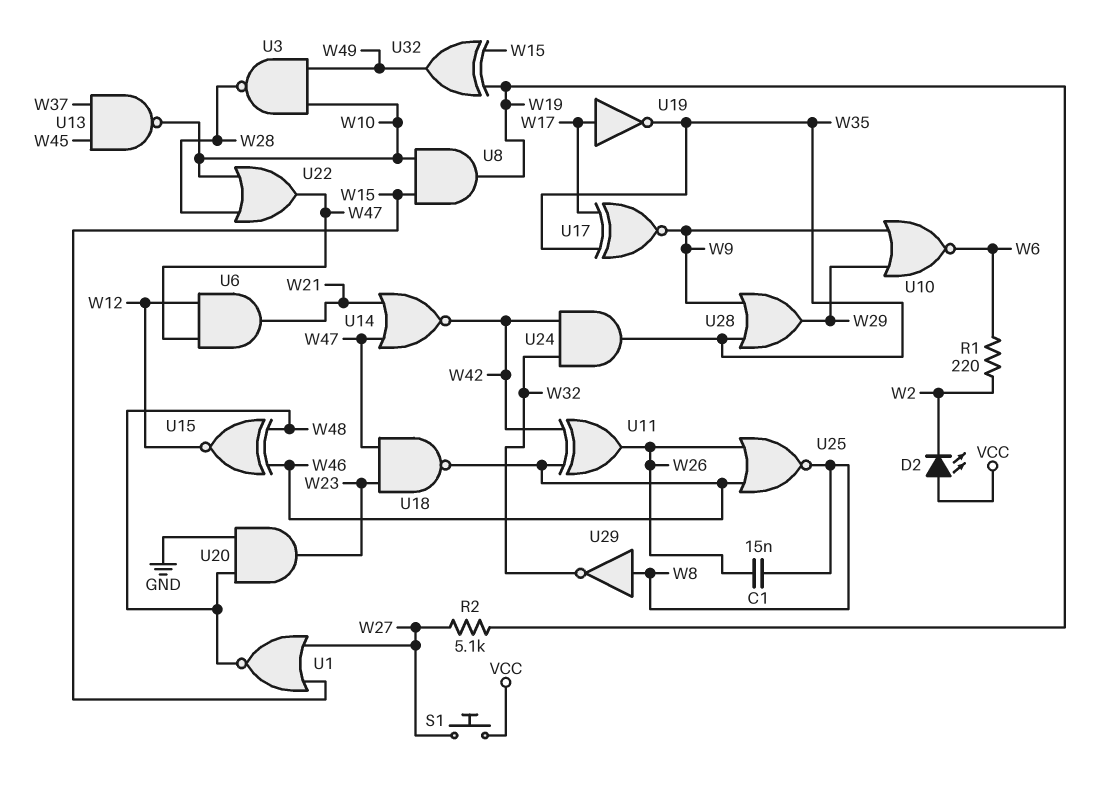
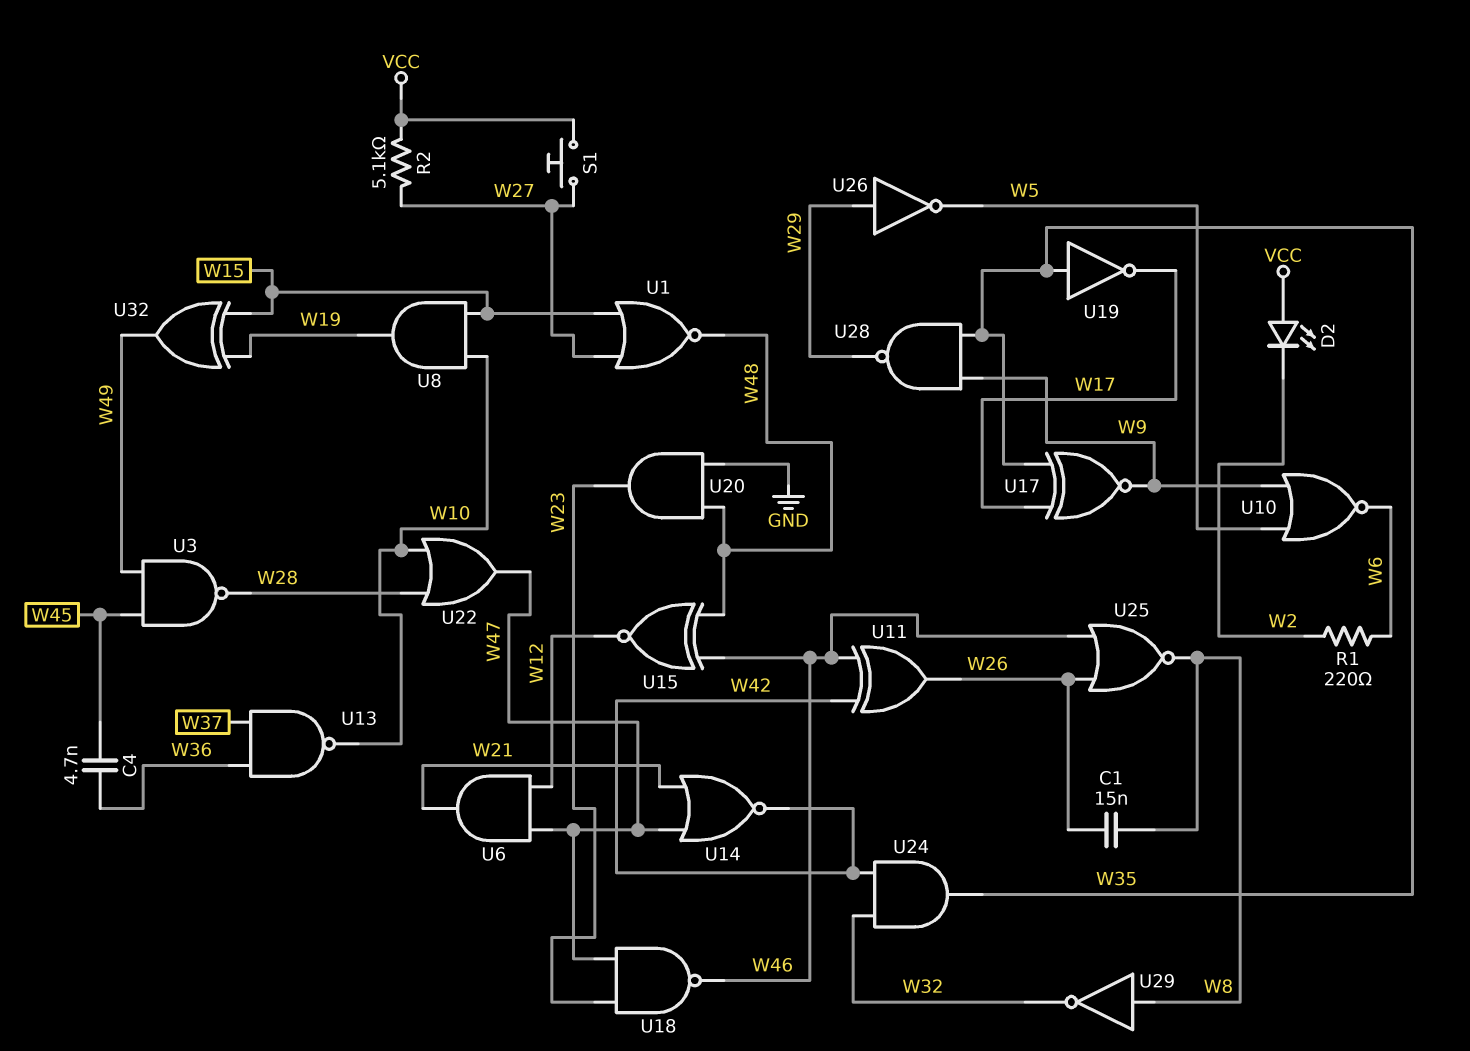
C4: none -> 4.7nF (W36, W45)
R2: 5.1k (W19, W27) -> 5.1k (VCC, W27)
U3: NAND (in W10, in W49, out W28) -> NAND (in W45, in W49, out W28)
U10: NOR (in W9, in W29, out W6) -> NOR (in W5, in W9, out W6)
U13: NAND (in W37, in W45, out W10) -> NAND (in W36, in W37, out W10)
U19: NOT (in W17, out W35) -> NOT (in W35, out W17)
U26: none -> NOT (in W29, out W5)
U28: OR (in W9, in W35, out W29) -> NAND (in W9, in W35, out W29)

